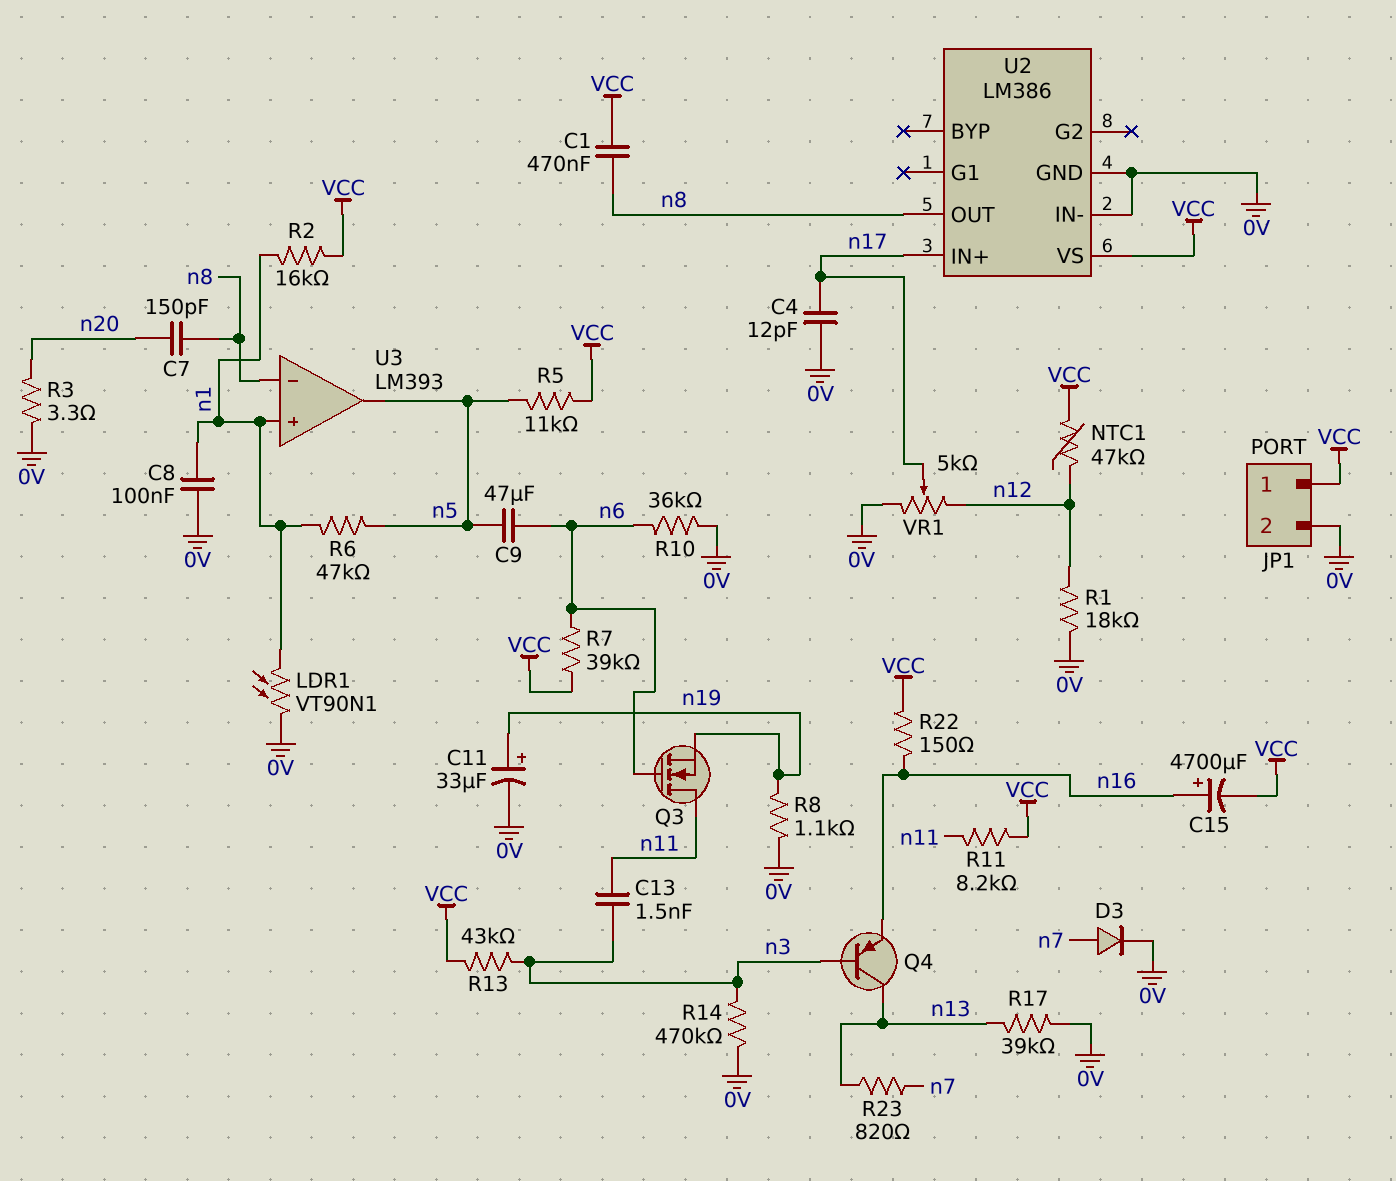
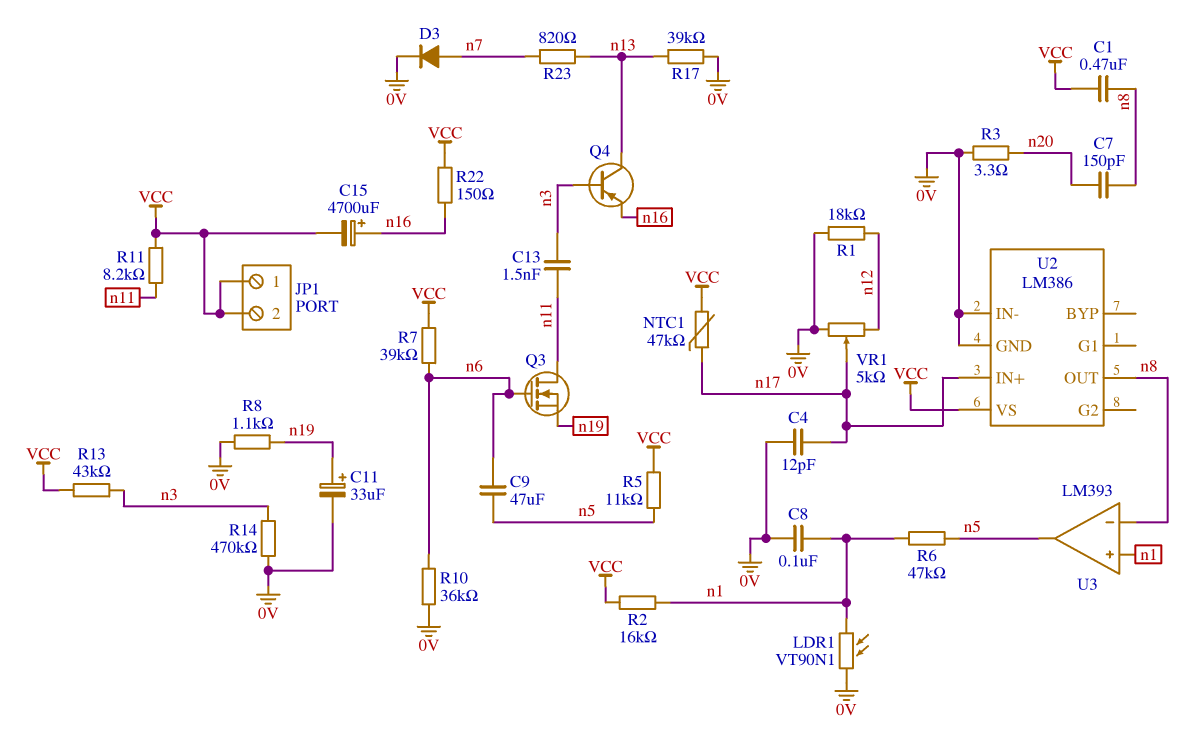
JP1 pin 2: 0V -> VCC
NTC1: 47k (VCC, n12) -> 47k (VCC, n17)

